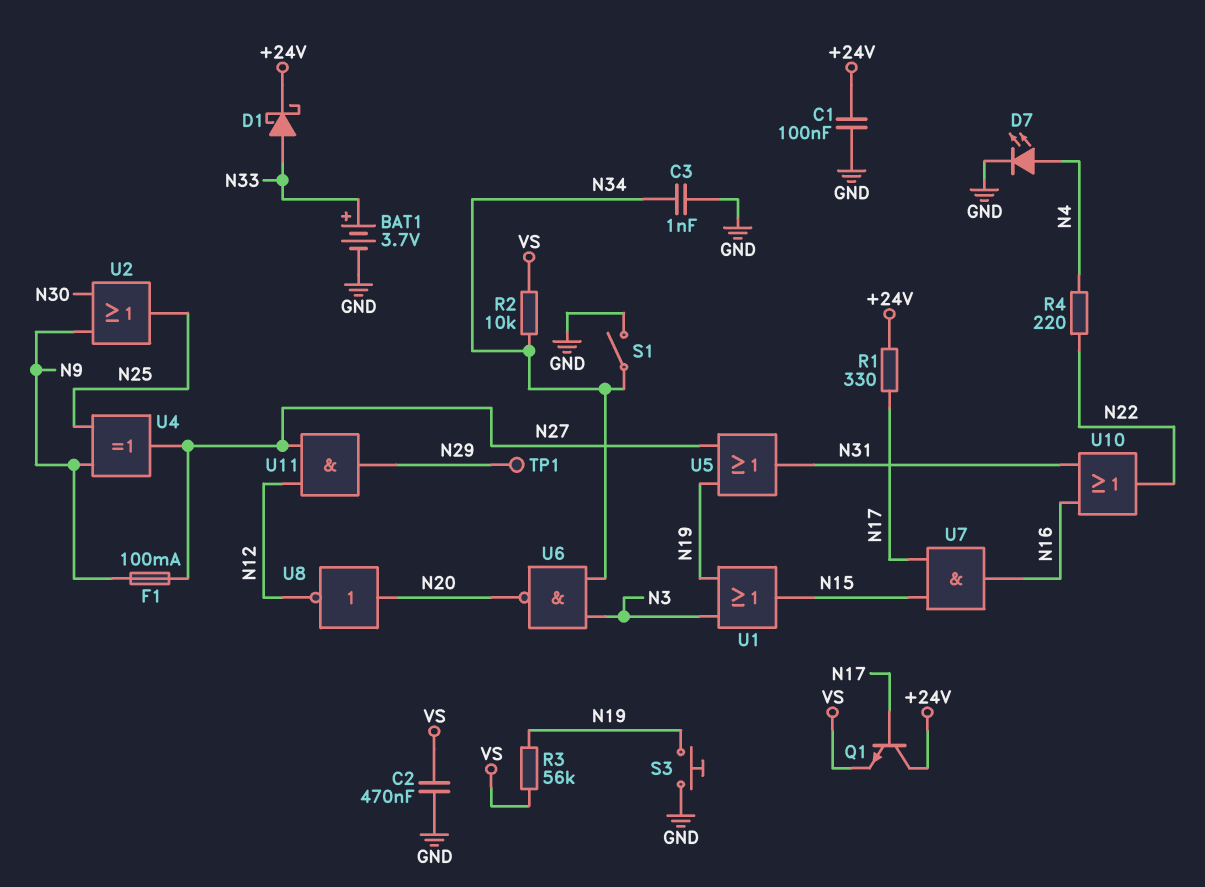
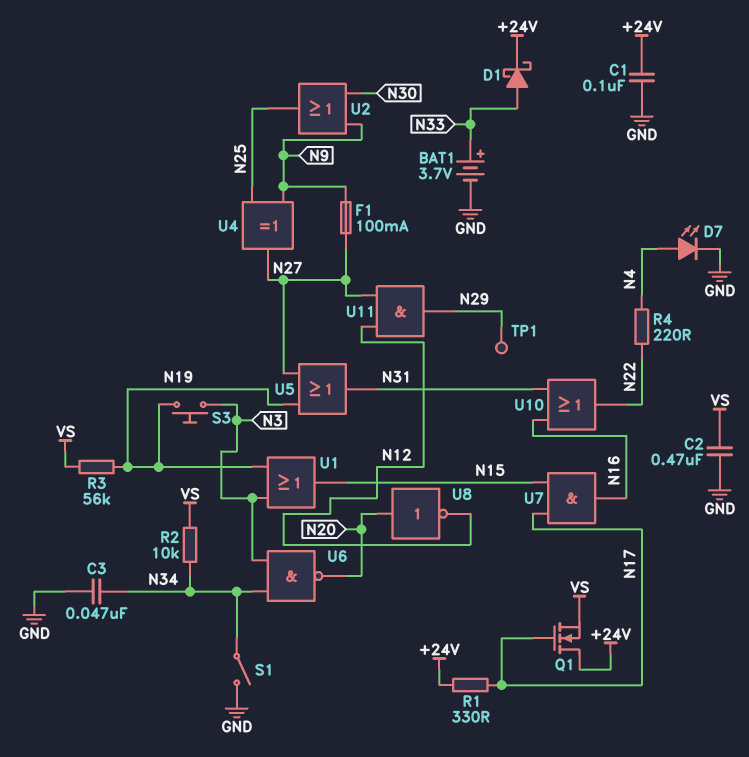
C3: 1nF (GND, N34) -> 47nF (GND, N34)
Q1: NPN (B N17, C +24V, E VS) -> NMOS (G N17, D +24V, S VS)
S3: button (GND, N19) -> button (N3, N19)

